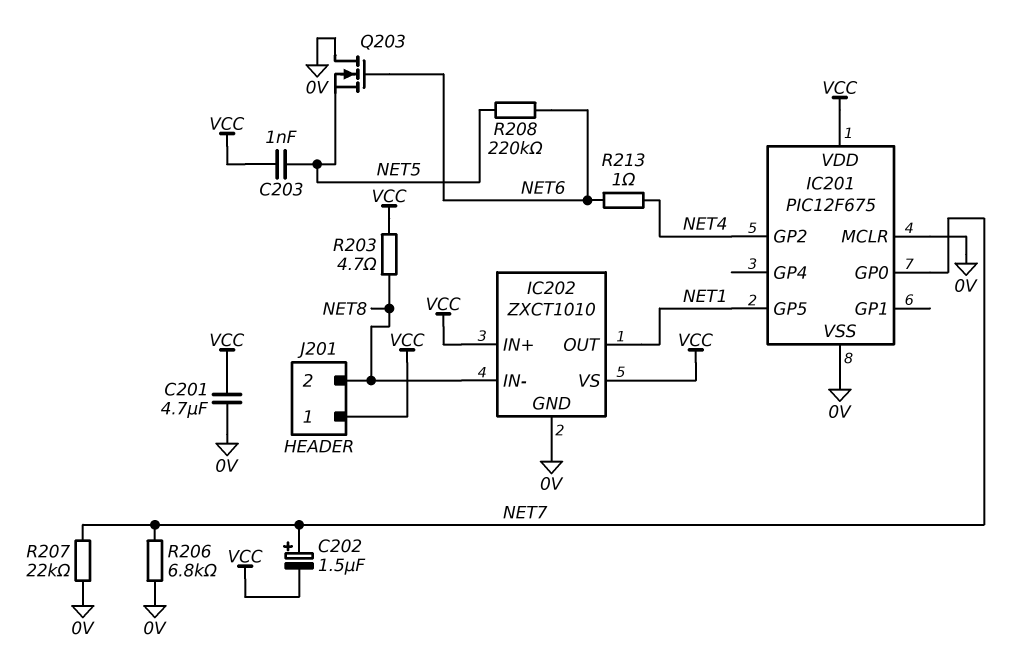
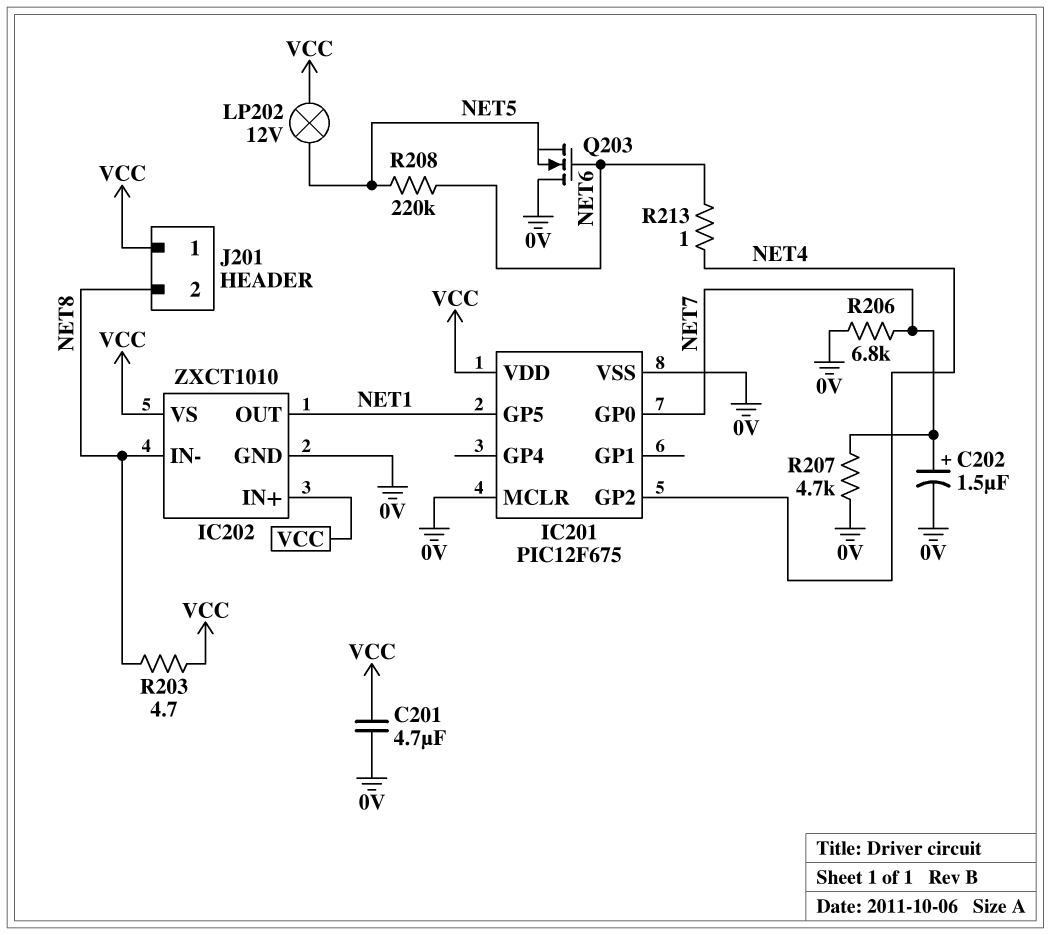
C202: 1.5uF (plus NET7, minus VCC) -> 1.5uF (plus NET7, minus 0V)
C203: 1nF (NET5, VCC) -> none
LP202: none -> lamp 12V (NET5, VCC)
R207: 22k (0V, NET7) -> 4.7k (0V, NET7)

